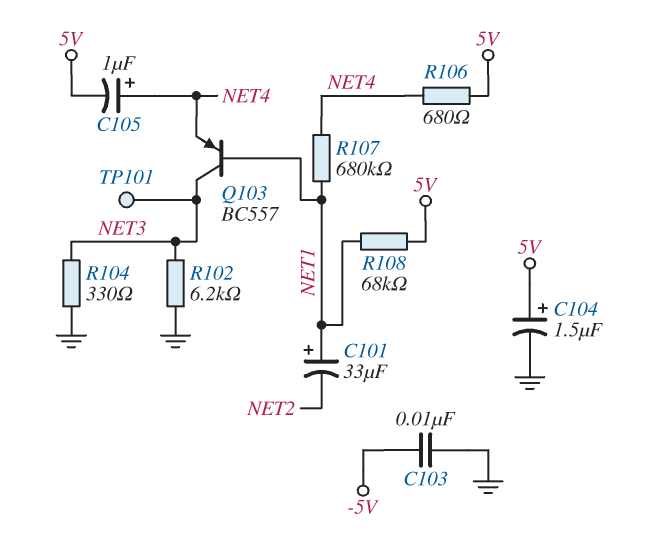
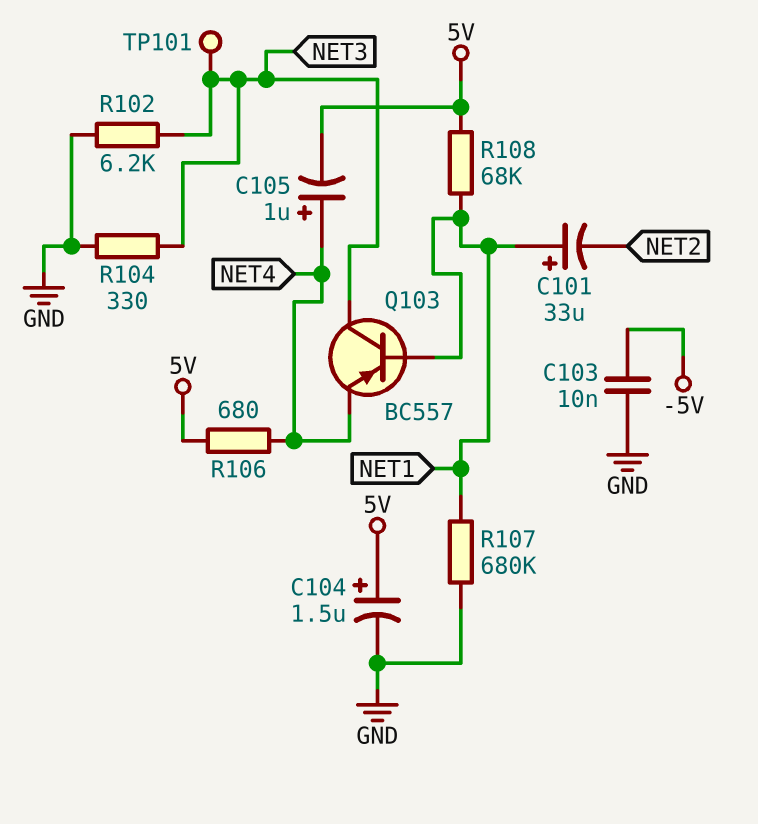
R107: 680k (NET1, NET4) -> 680k (GND, NET1)

